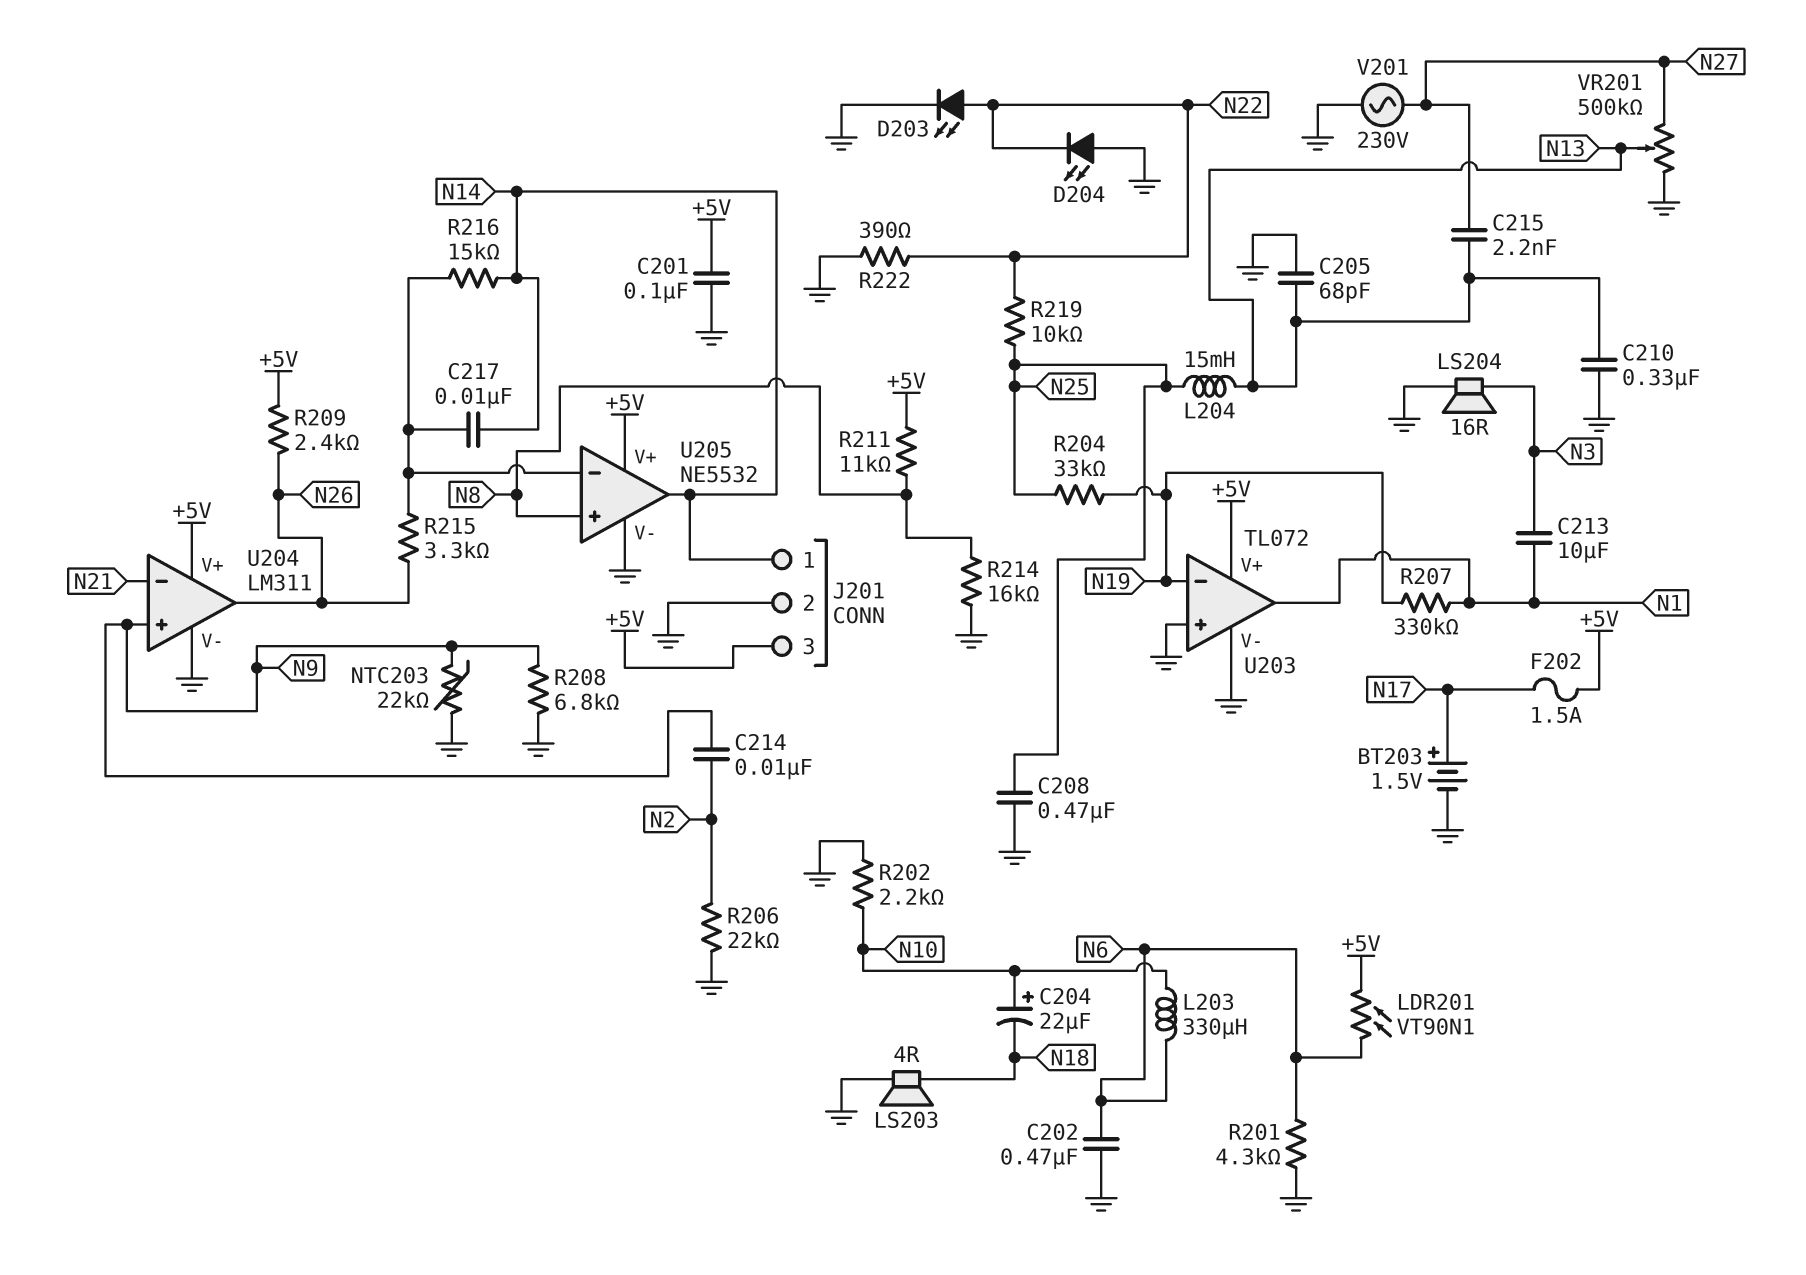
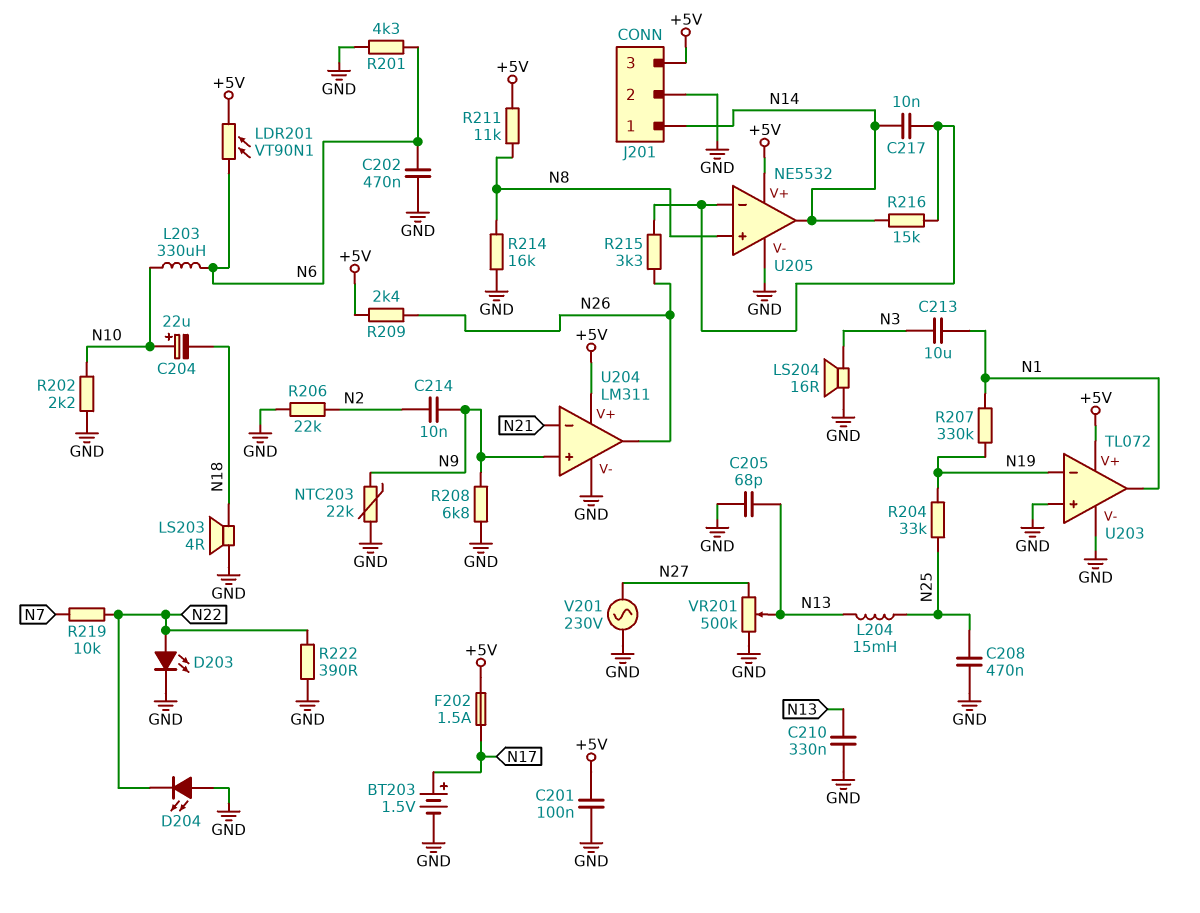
C215: 2.2nF (N13, N27) -> none
R219: 10k (N22, N25) -> 10k (N7, N22)

